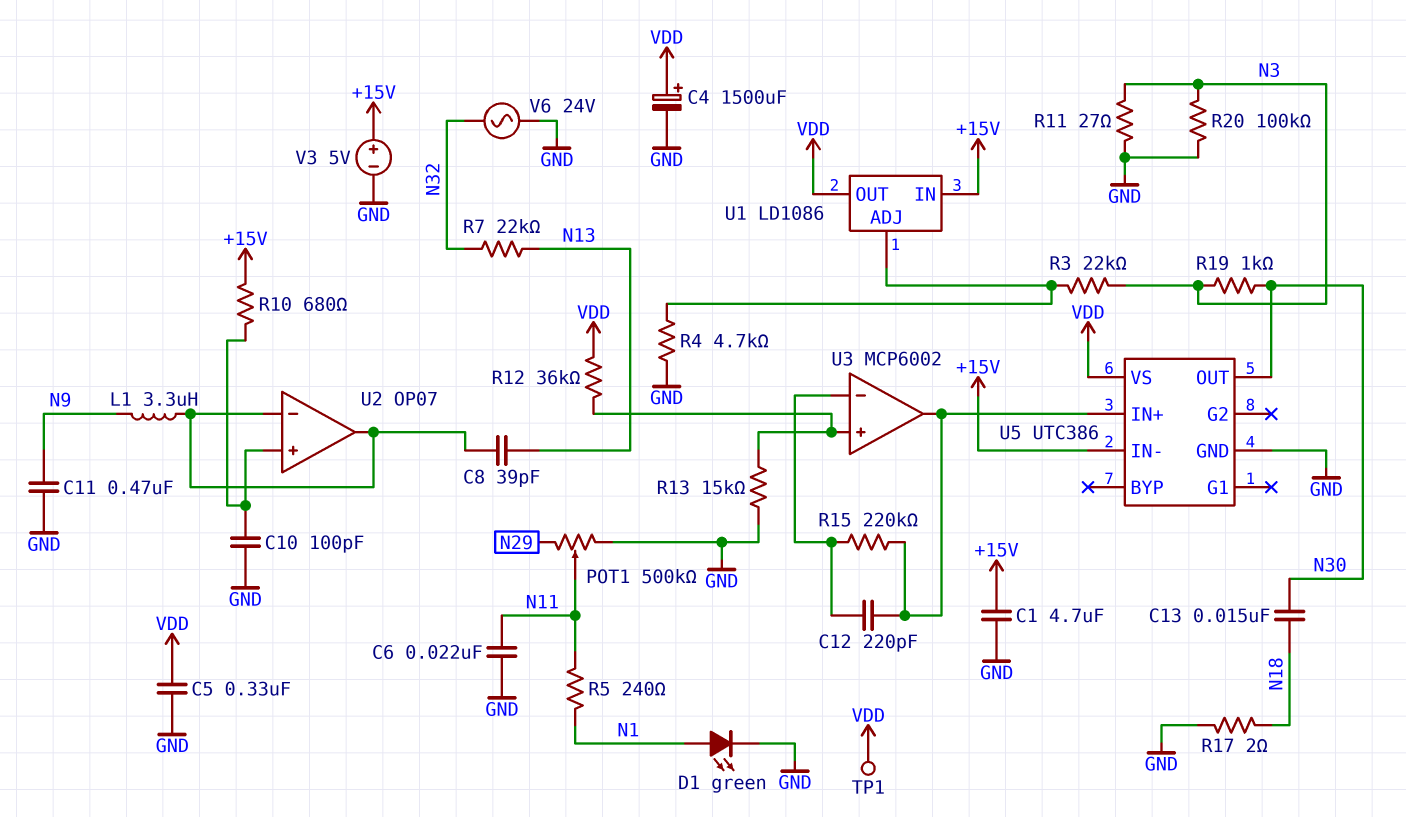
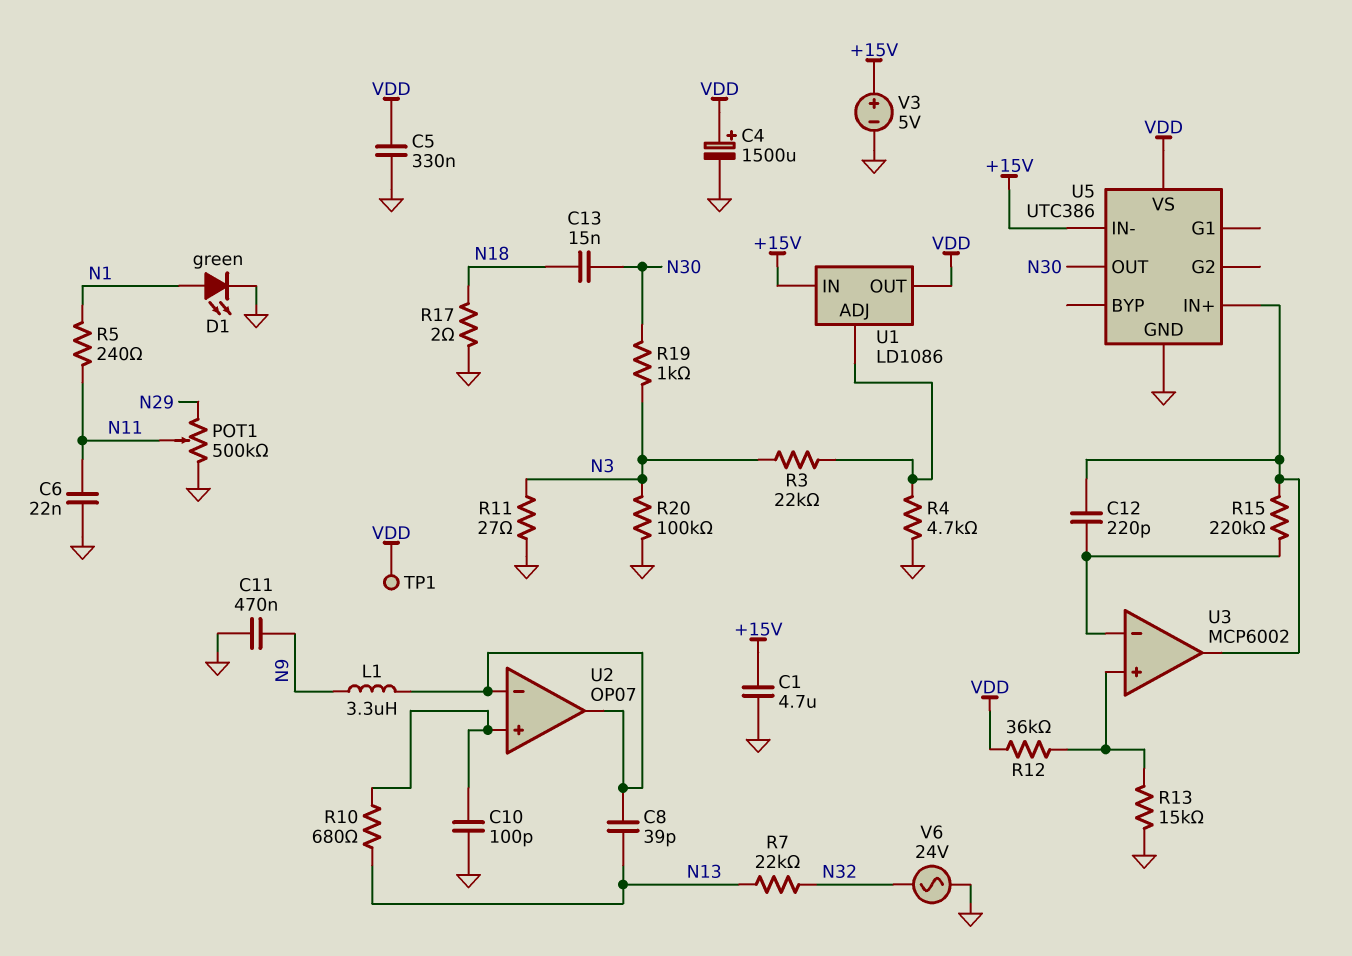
R10: 680 (+15V, U2/in+) -> 680 (N13, U2/in+)

